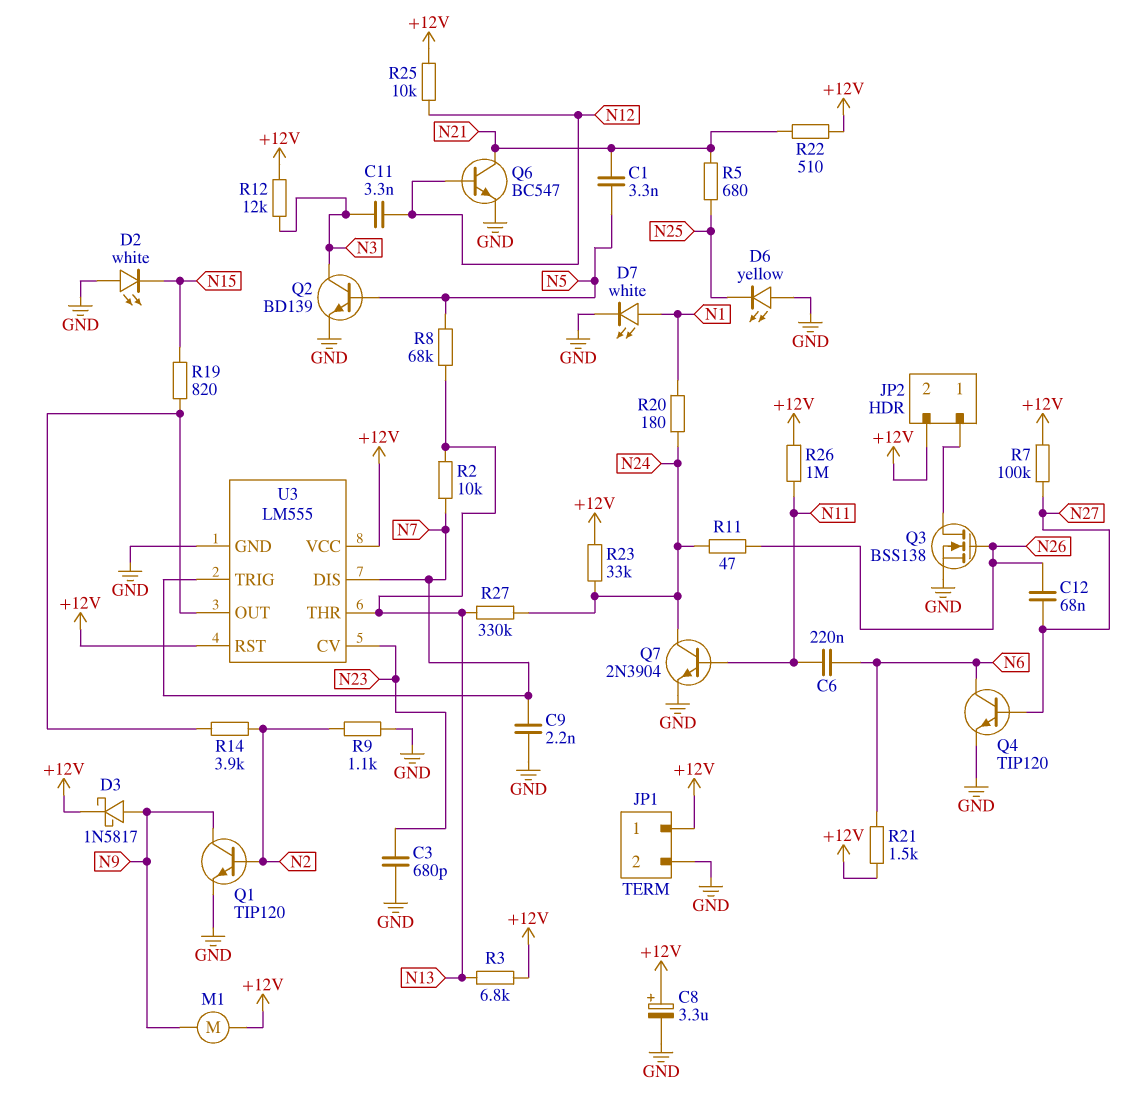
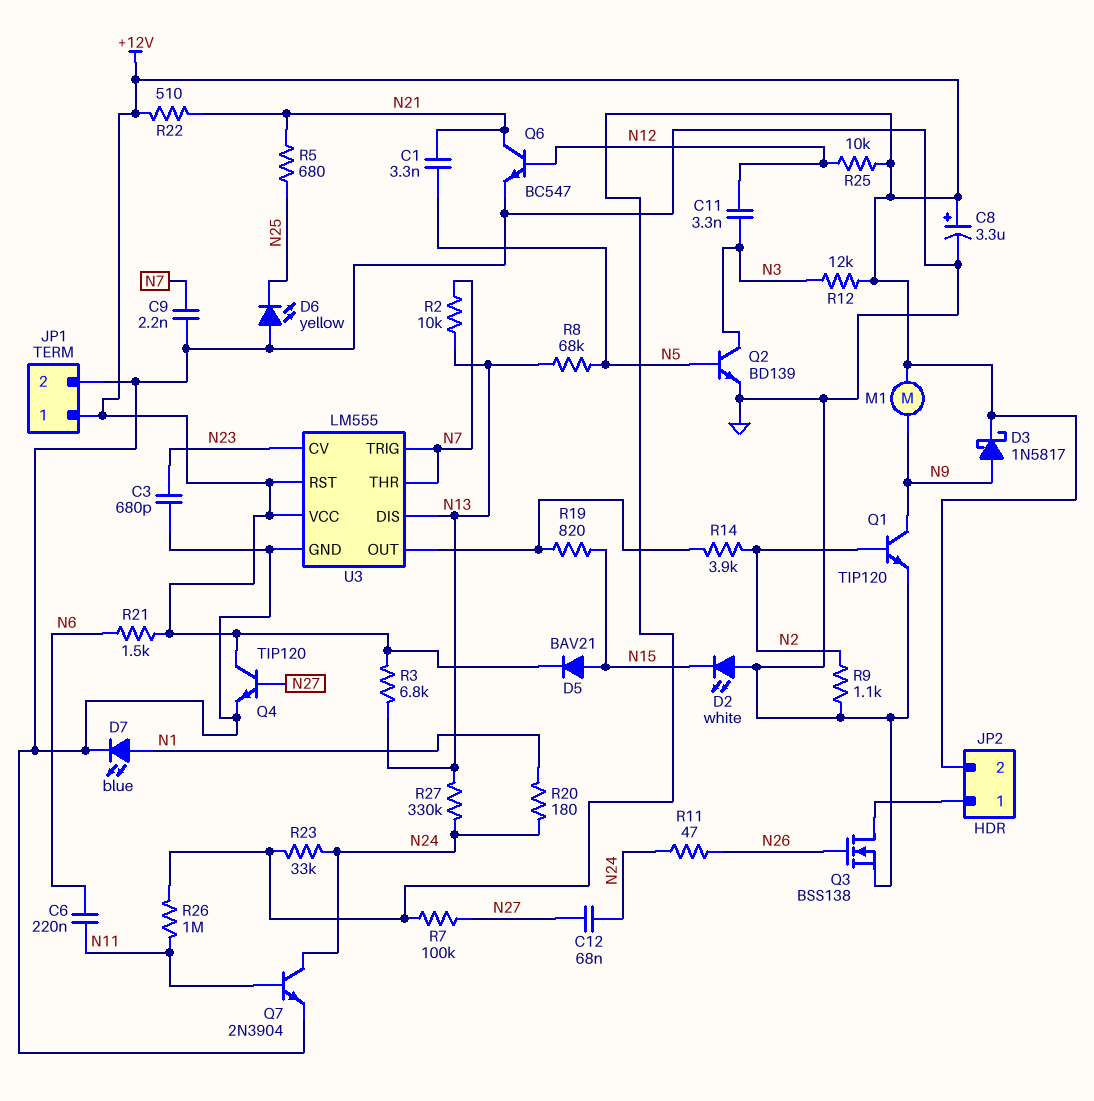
C12: 68nF (N26, N27) -> 68nF (N24, N27)
D5: none -> diode BAV21 (A N15, K +12V)
D7: LED white (A N1, K GND) -> LED blue (A N1, K GND)
Q4: NPN TIP120 (B N27, C N6, E GND) -> NPN TIP120 (B N27, C +12V, E GND)
U3 pin DIS: N7 -> N13
U3 pin THR: N13 -> N7

